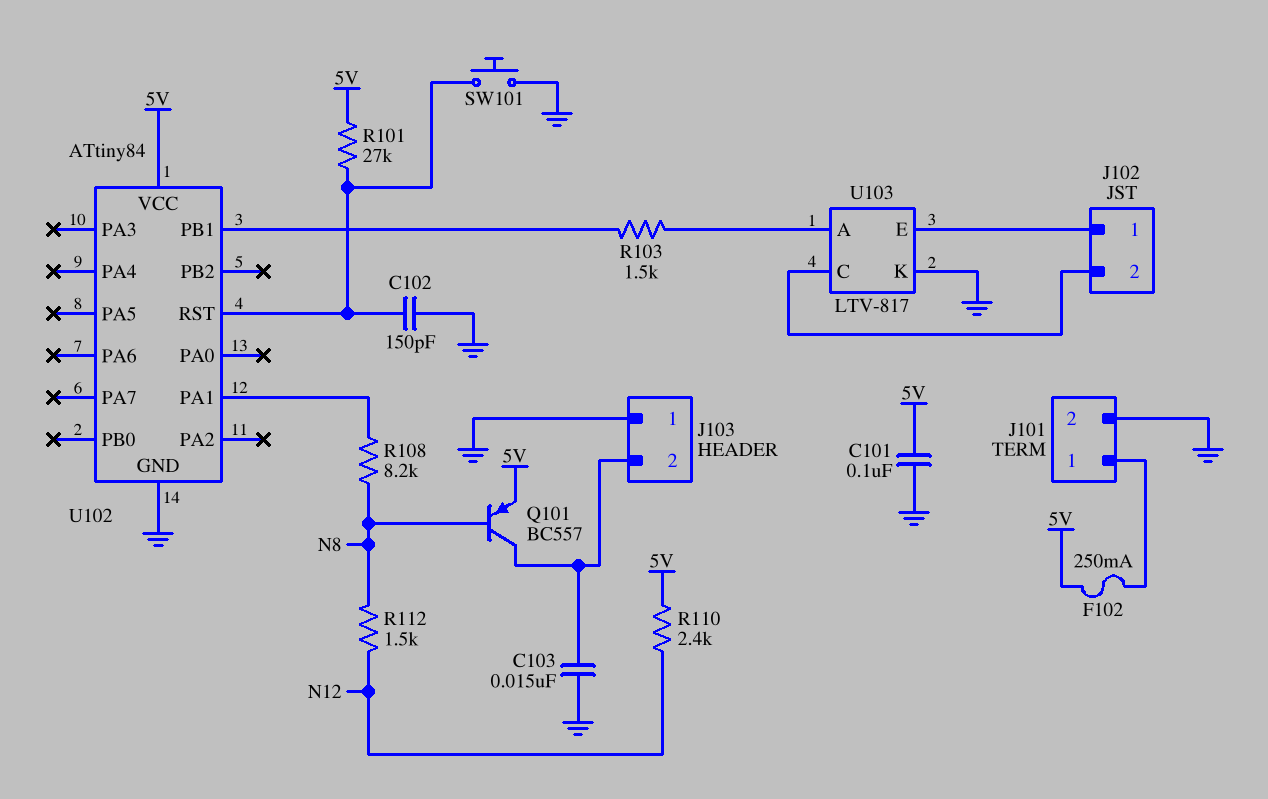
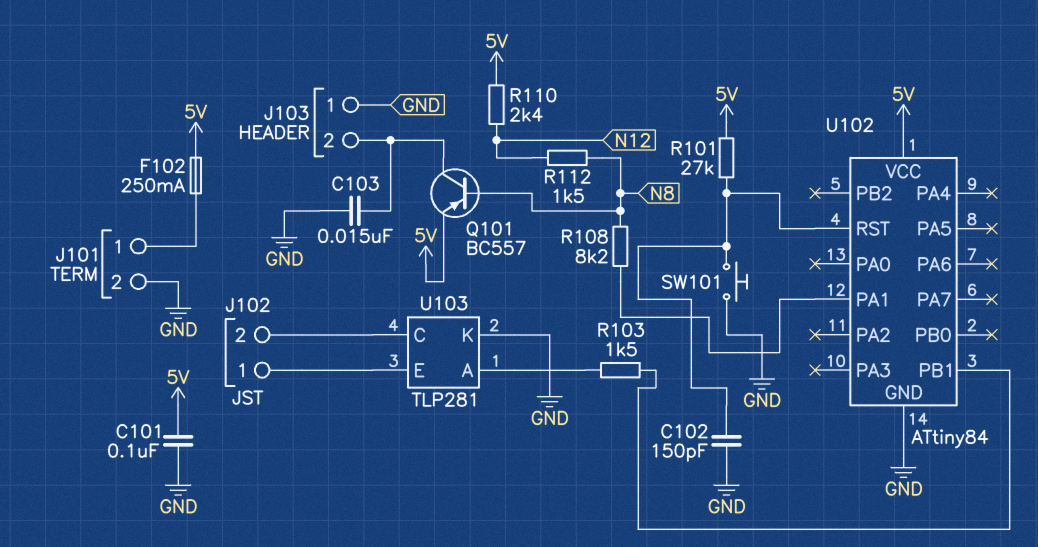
U103: LTV-817 -> TLP281

